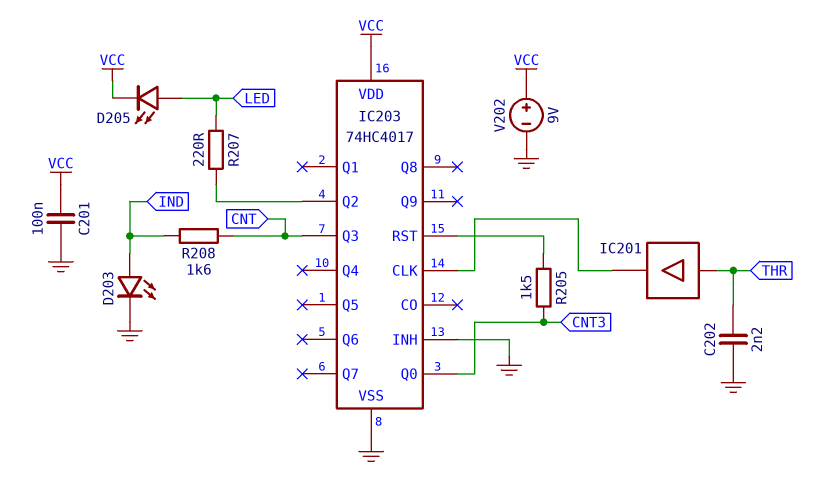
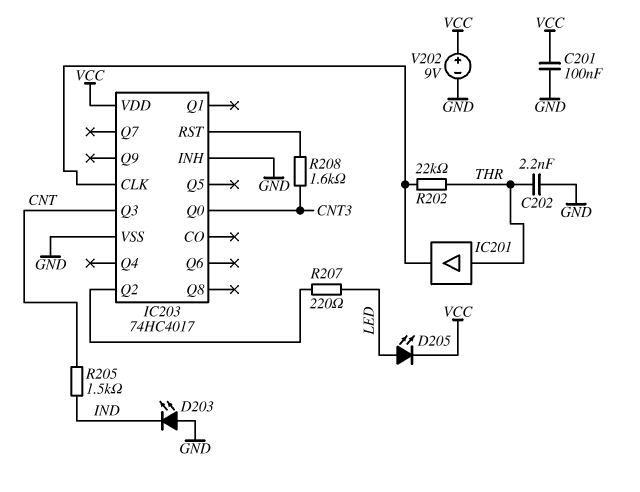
D203: LED (A IND, K GND) -> LED (A GND, K IND)
R202: none -> 22k (IC203/CLK, THR)
R205: 1.5k (CNT3, IC203/RST) -> 1.5k (CNT, IND)
R208: 1.6k (CNT, IND) -> 1.6k (CNT3, IC203/RST)

